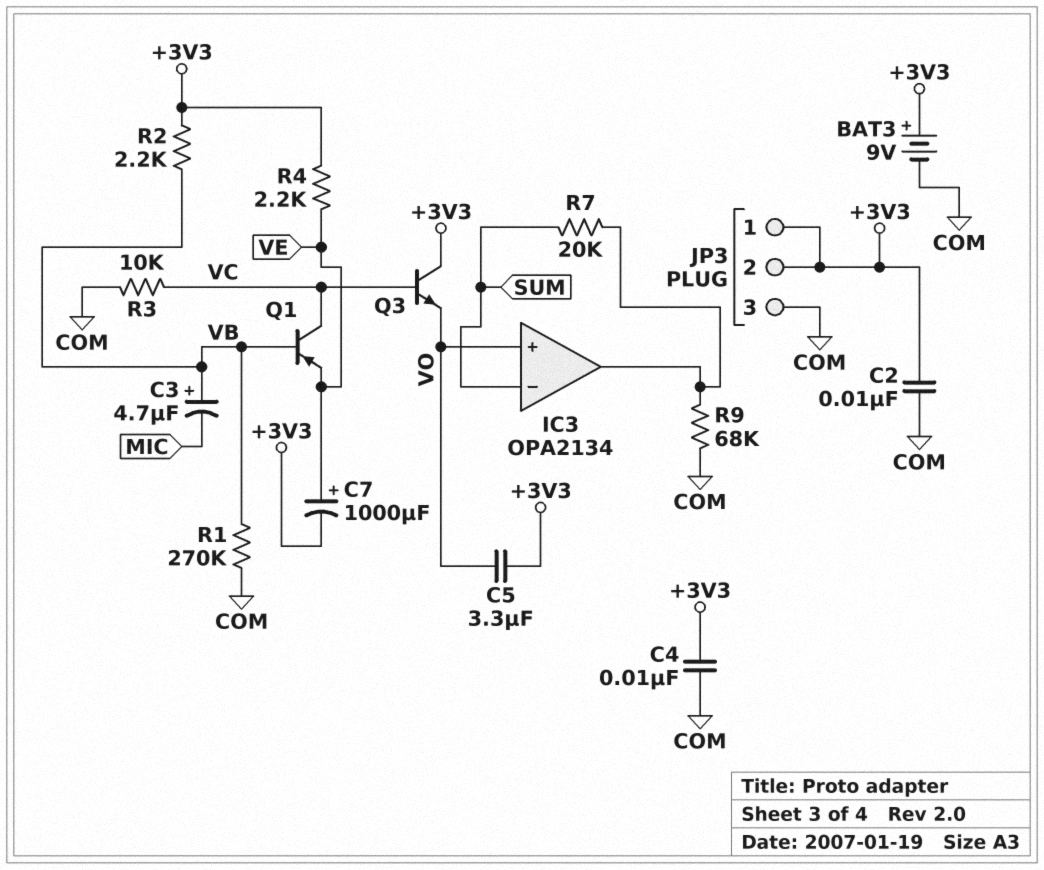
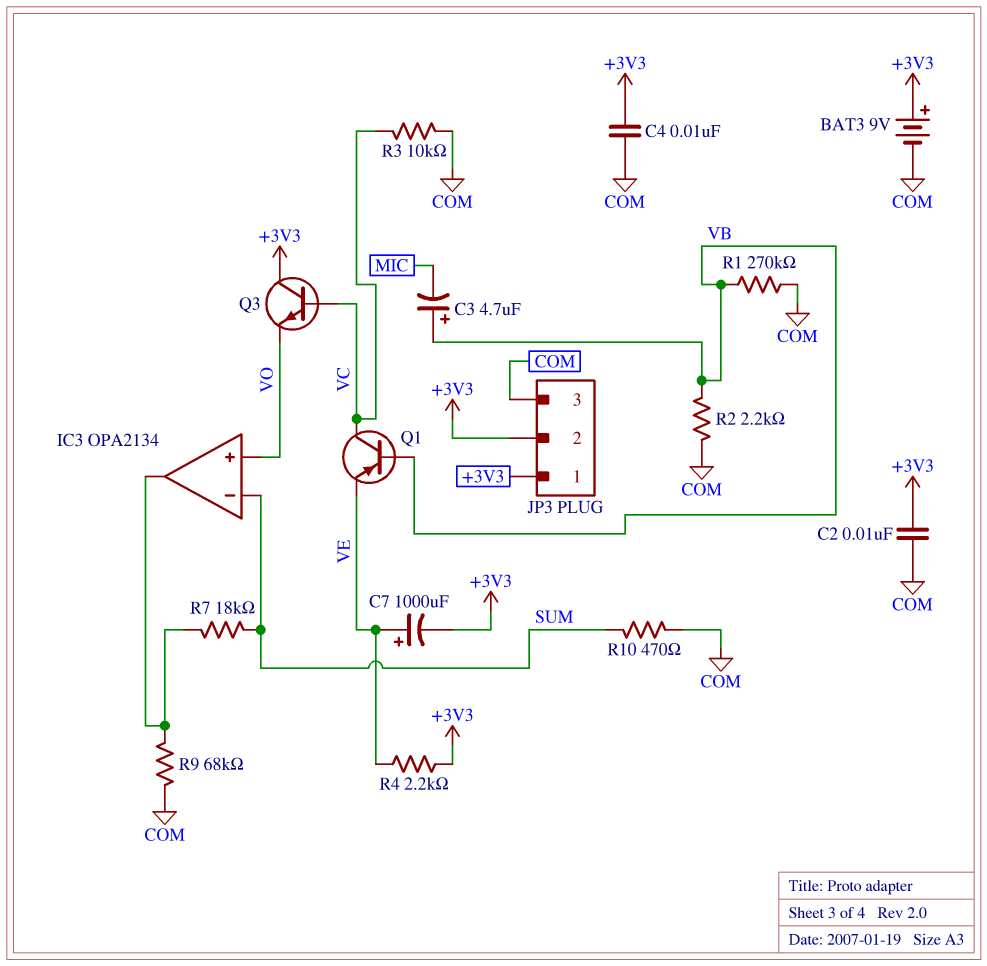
C5: 3.3uF (+3V3, VO) -> none
R2: 2.2k (+3V3, VB) -> 2.2k (COM, VB)
R7: 20k (IC3/out, SUM) -> 18k (IC3/out, SUM)
R10: none -> 470 (COM, SUM)

